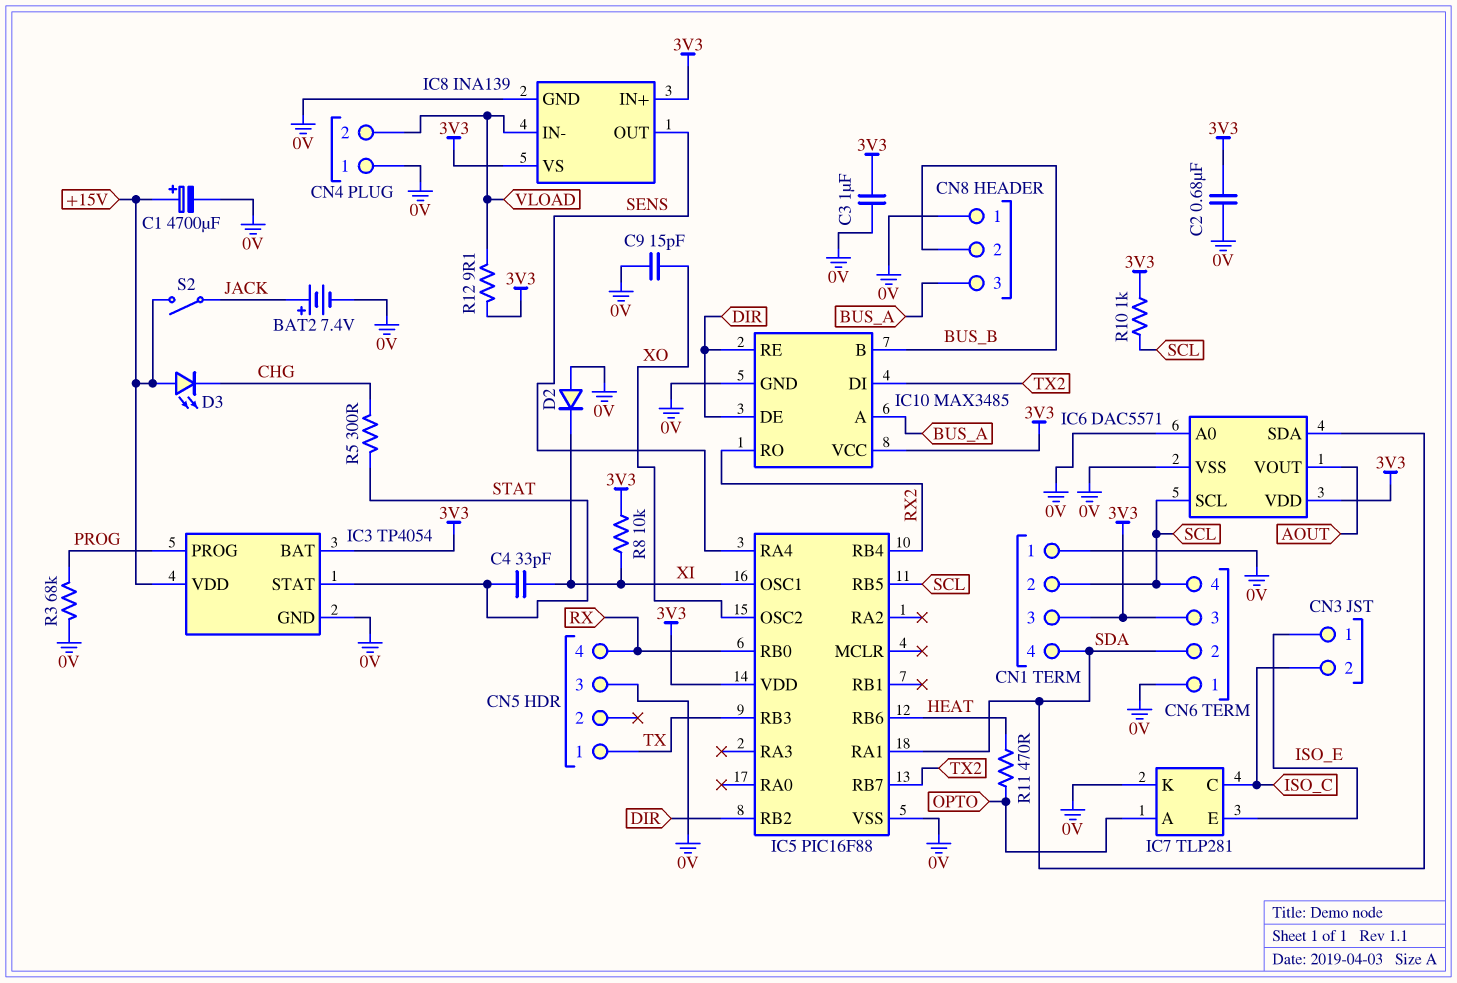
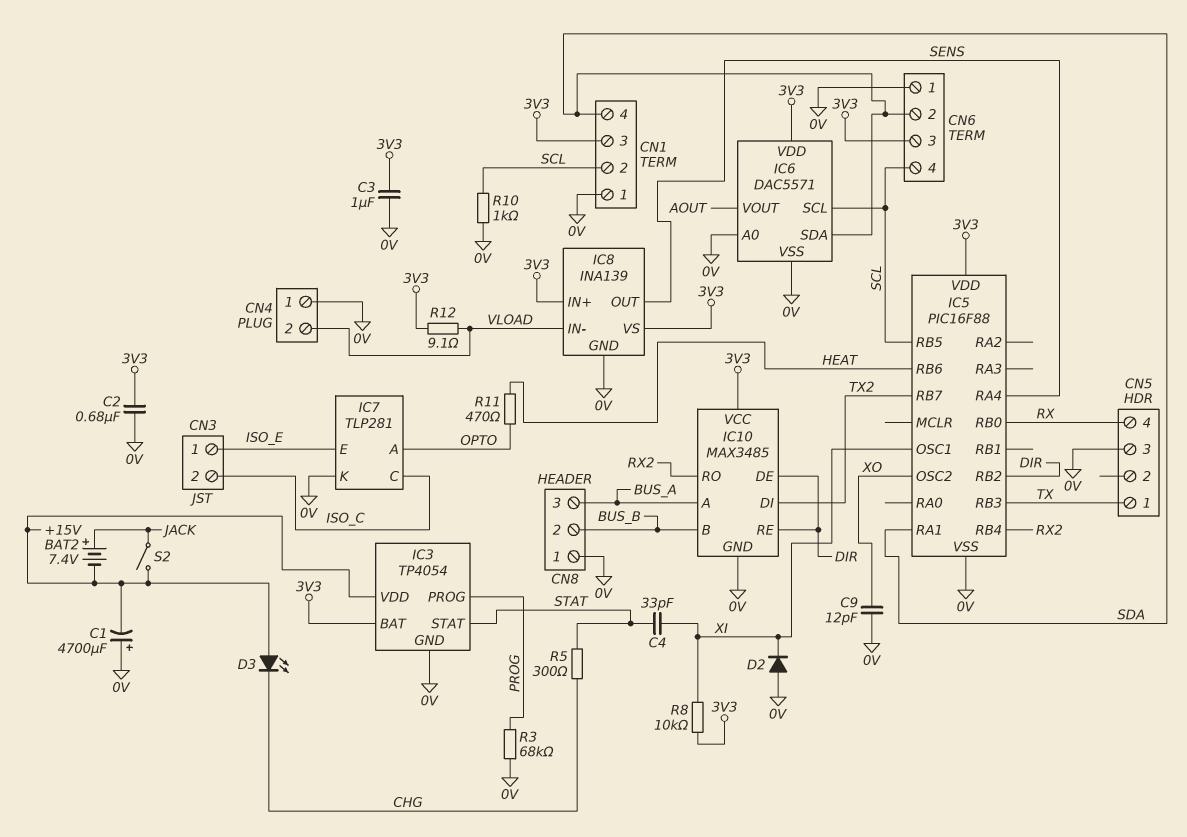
BAT2: 7.4V (plus JACK, minus 0V) -> 7.4V (plus JACK, minus +15V)
C1: 4700uF (plus +15V, minus 0V) -> 4700uF (plus 0V, minus +15V)
C9: 15pF (0V, XO) -> 12pF (0V, XO)
R10: 1k (3V3, SCL) -> 1k (0V, SCL)

